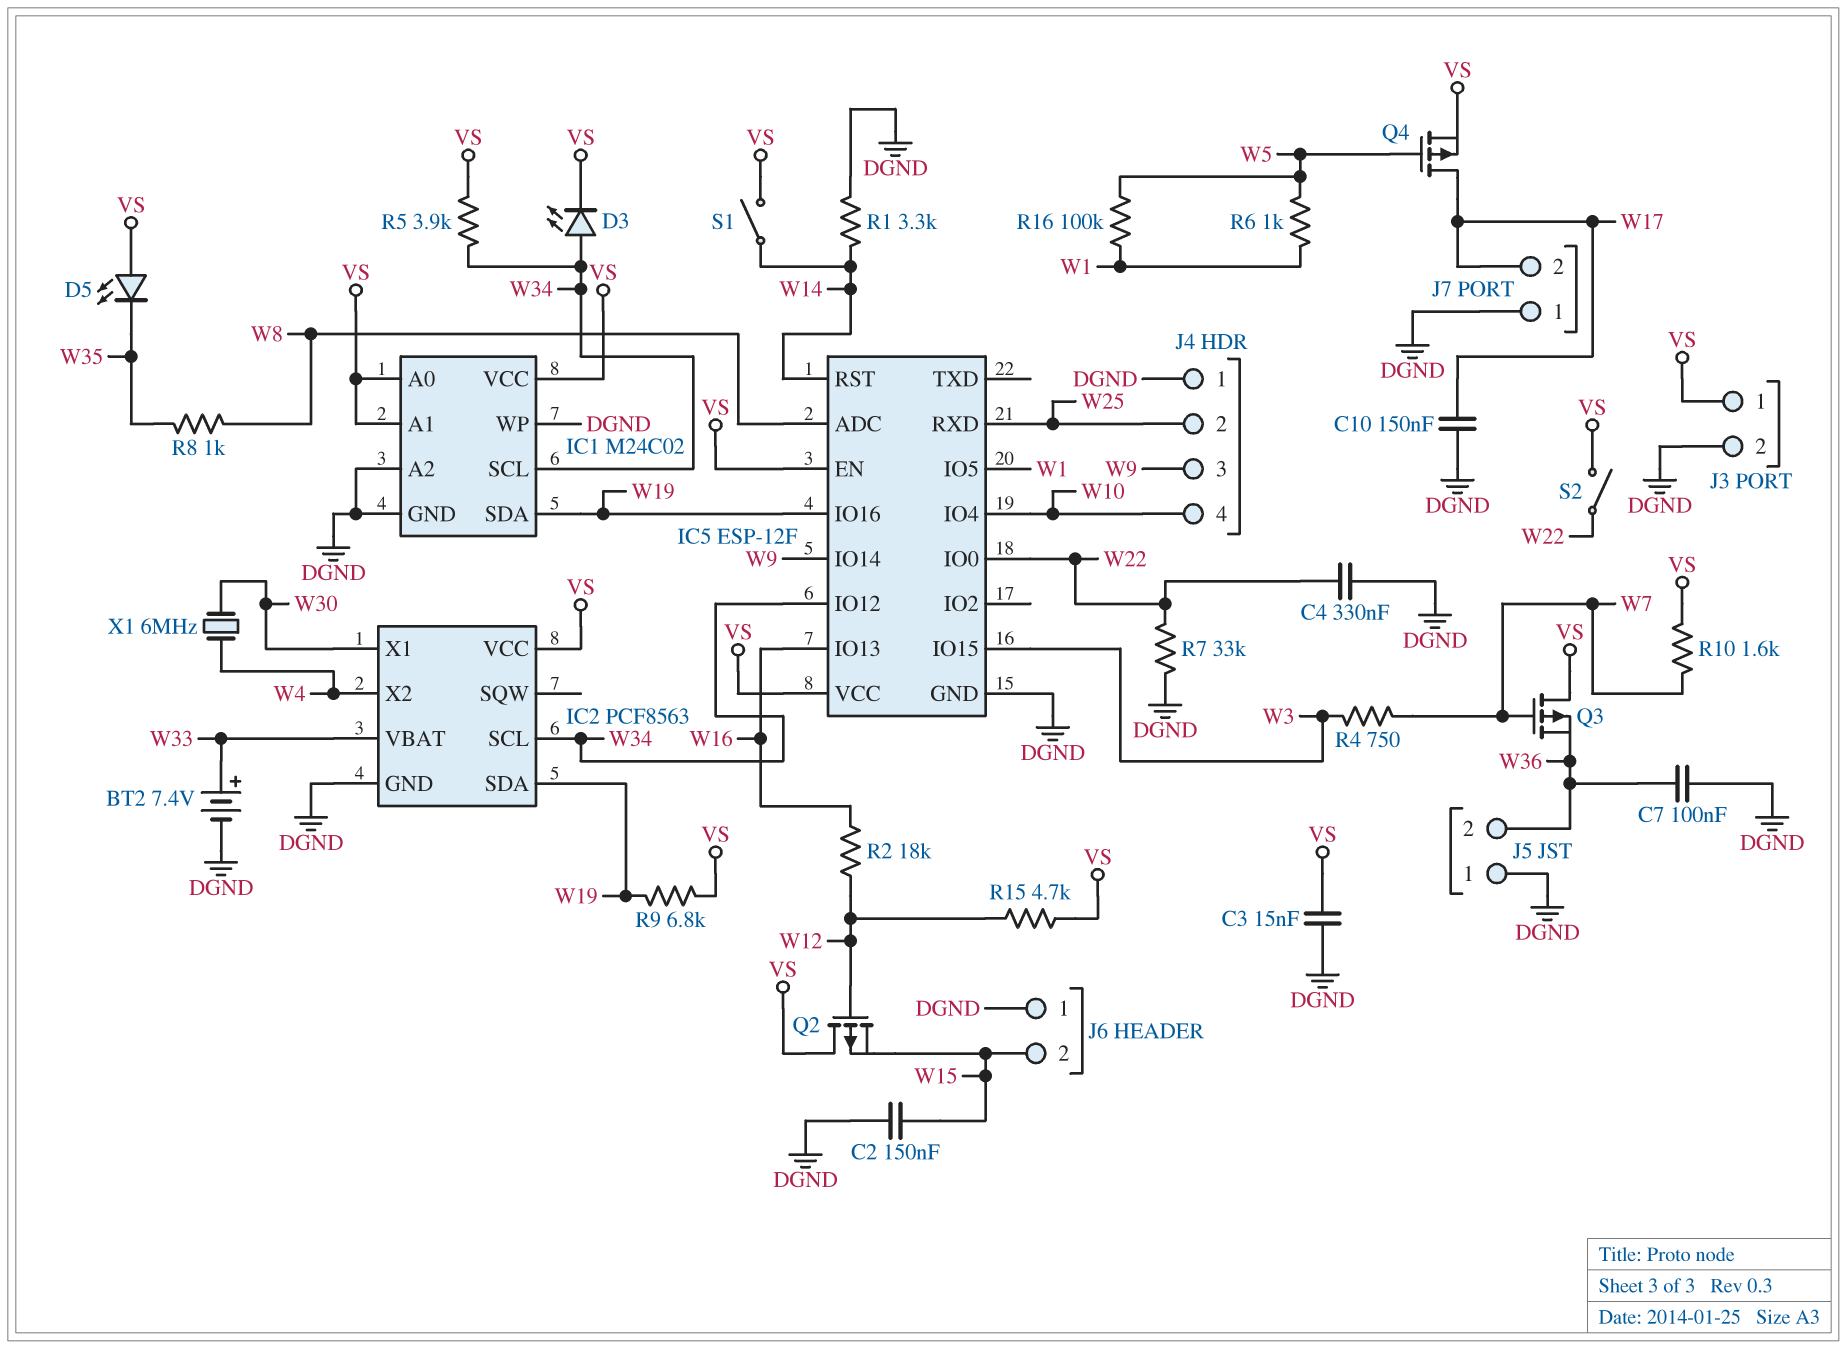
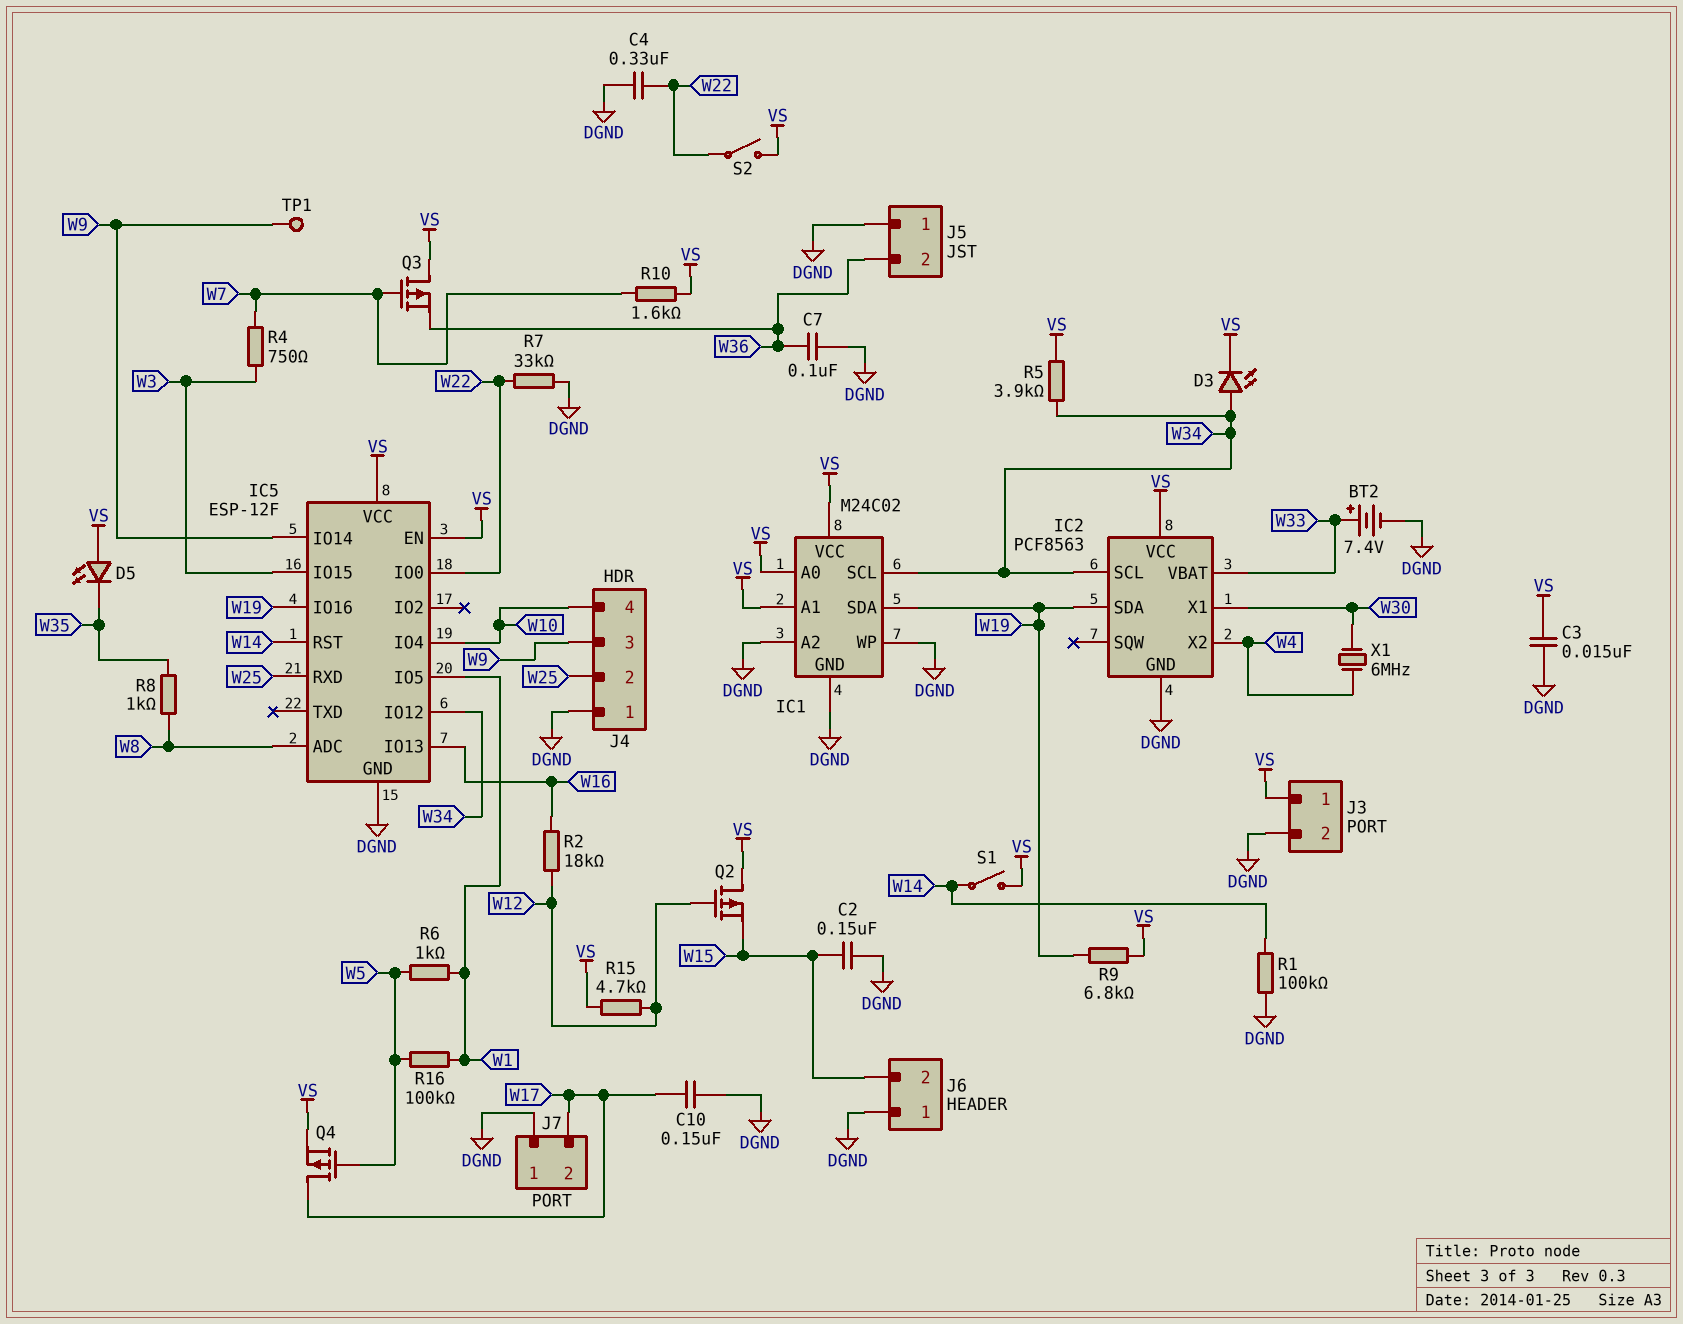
R1: 3.3k (DGND, W14) -> 100k (DGND, W14)
TP1: none -> test point (W9)

